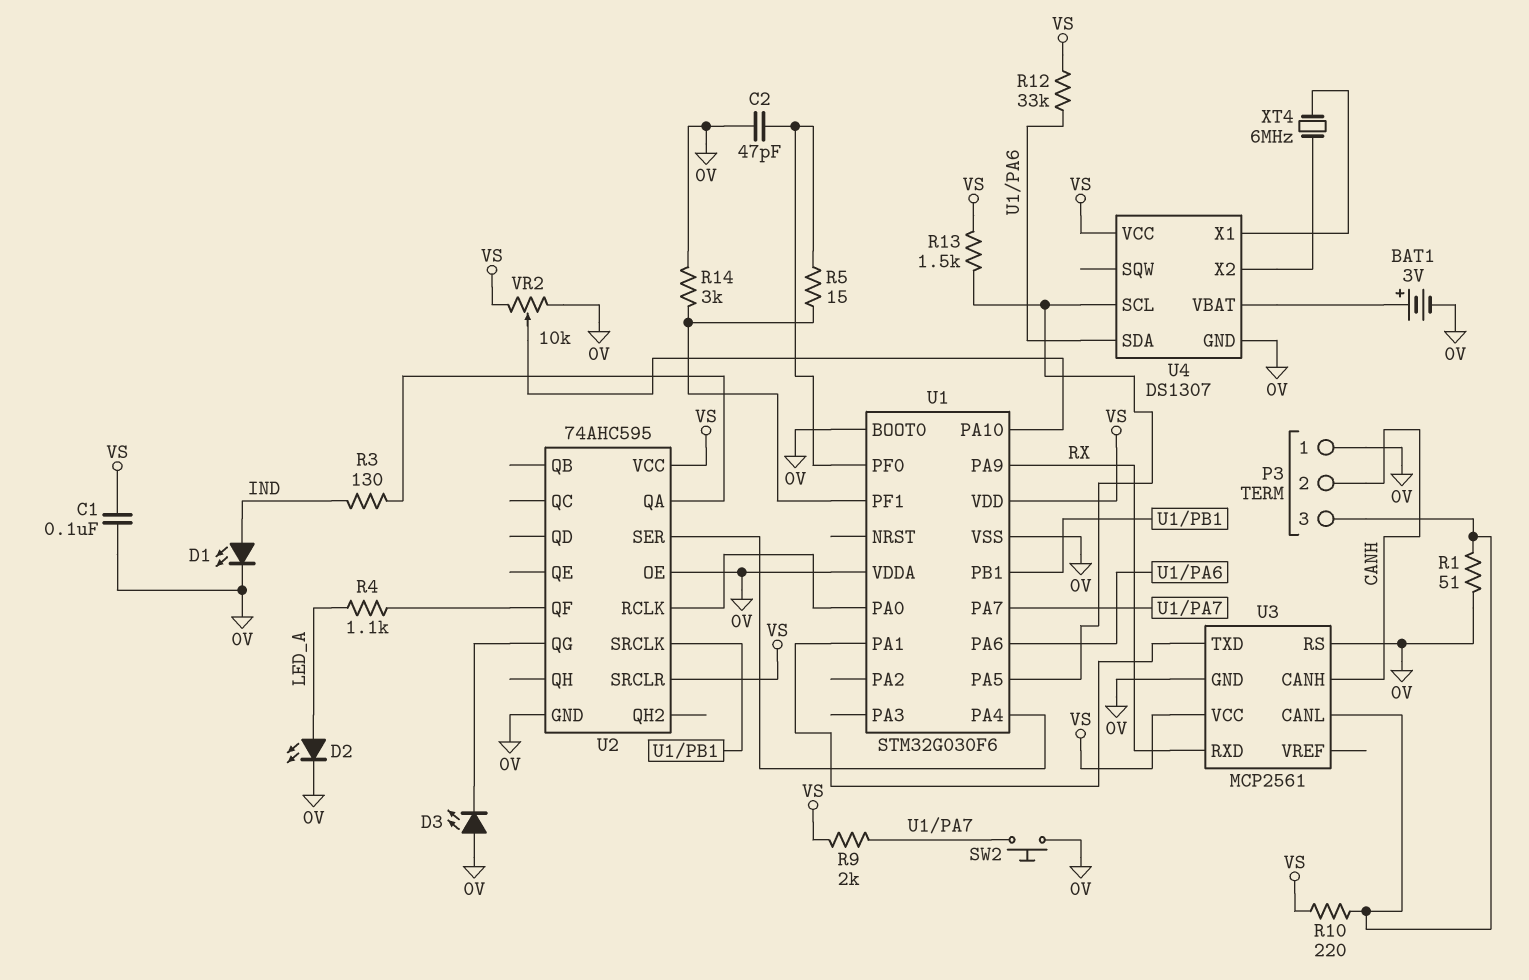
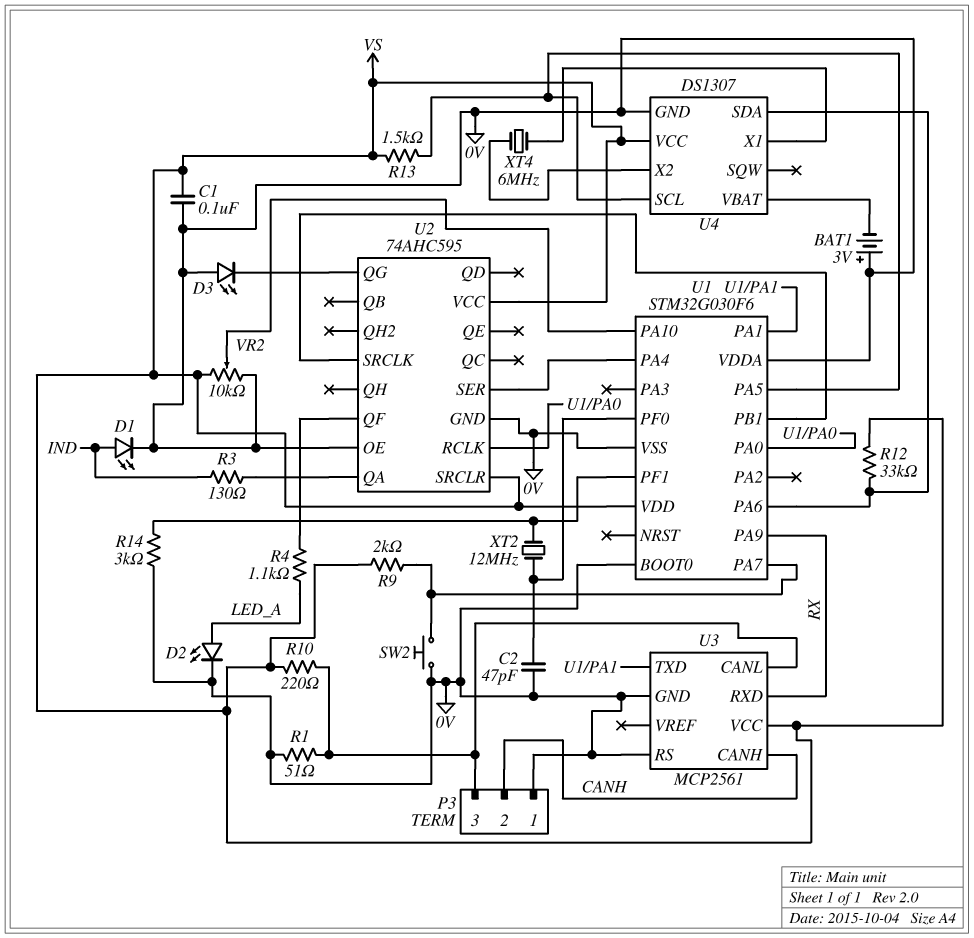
BAT1: 3V (plus U4/VBAT, minus 0V) -> 3V (plus 0V, minus U4/VBAT)
R5: 15 (U1/PF0, U1/PF1) -> none
XT2: none -> 12MHz (U1/PF0, U1/PF1)

